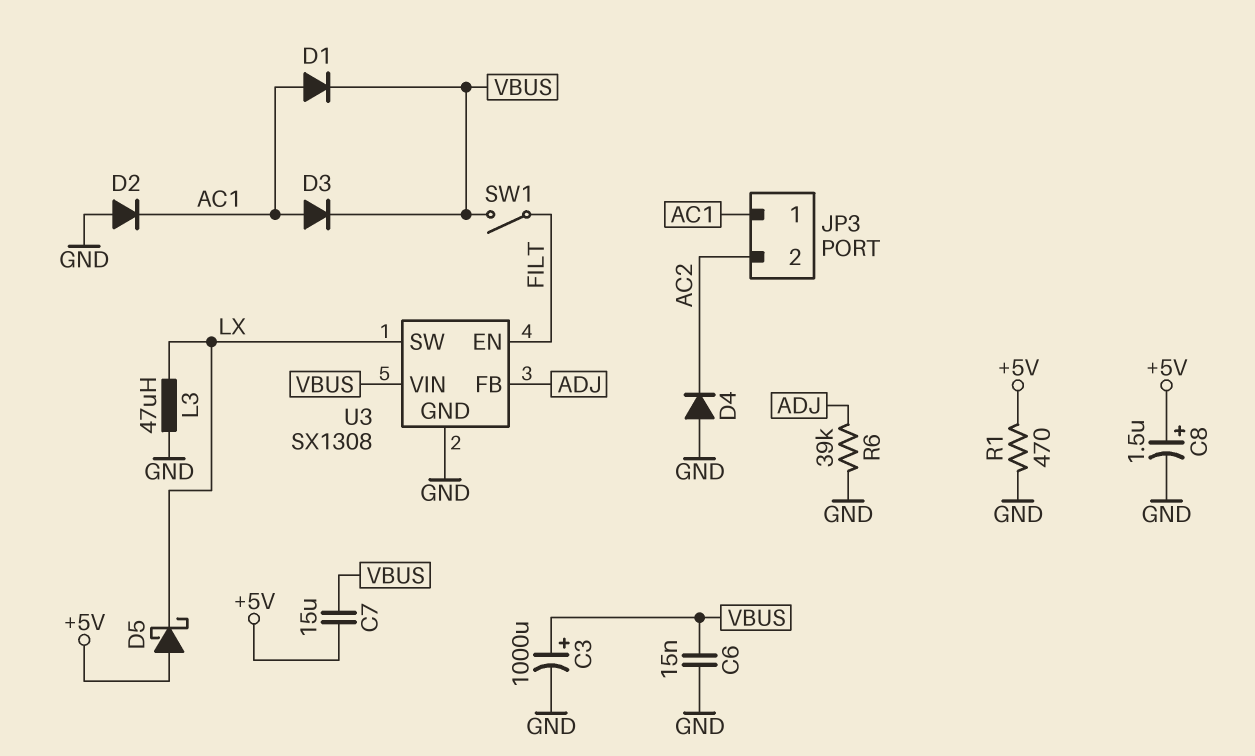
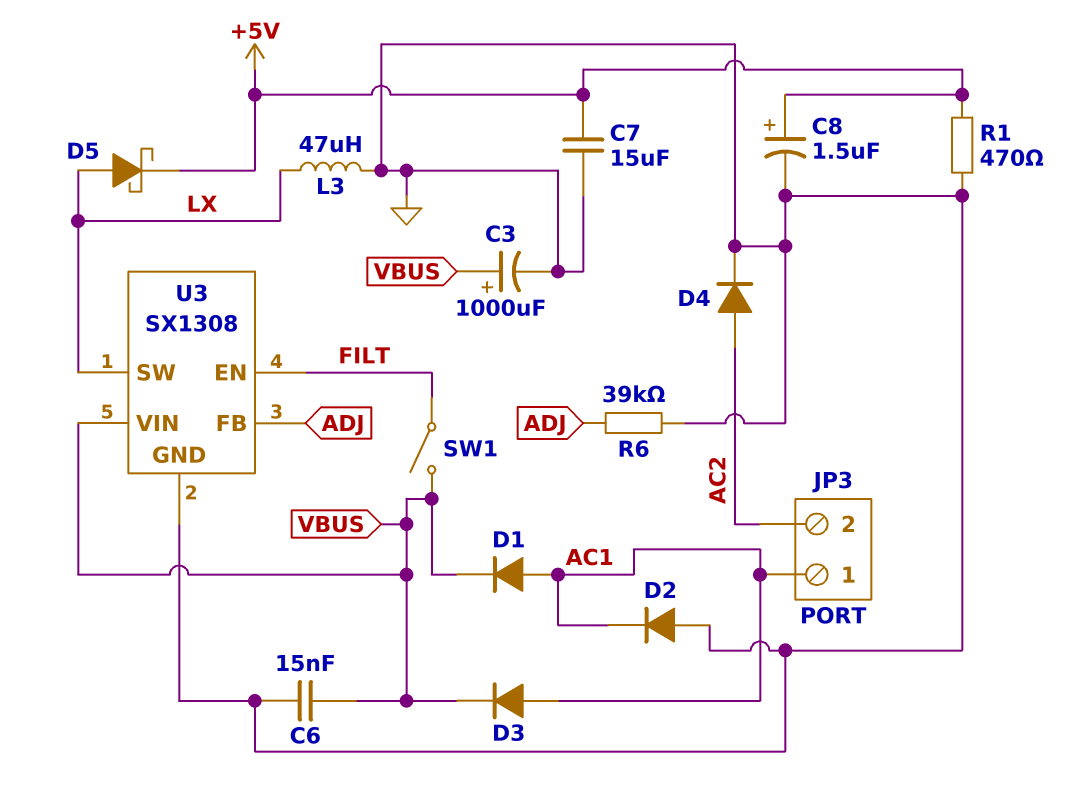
C7: 15uF (+5V, VBUS) -> 15uF (+5V, GND)
D4: diode (A GND, K AC2) -> diode (A AC2, K GND)
D5: schottky (A +5V, K LX) -> schottky (A LX, K +5V)

